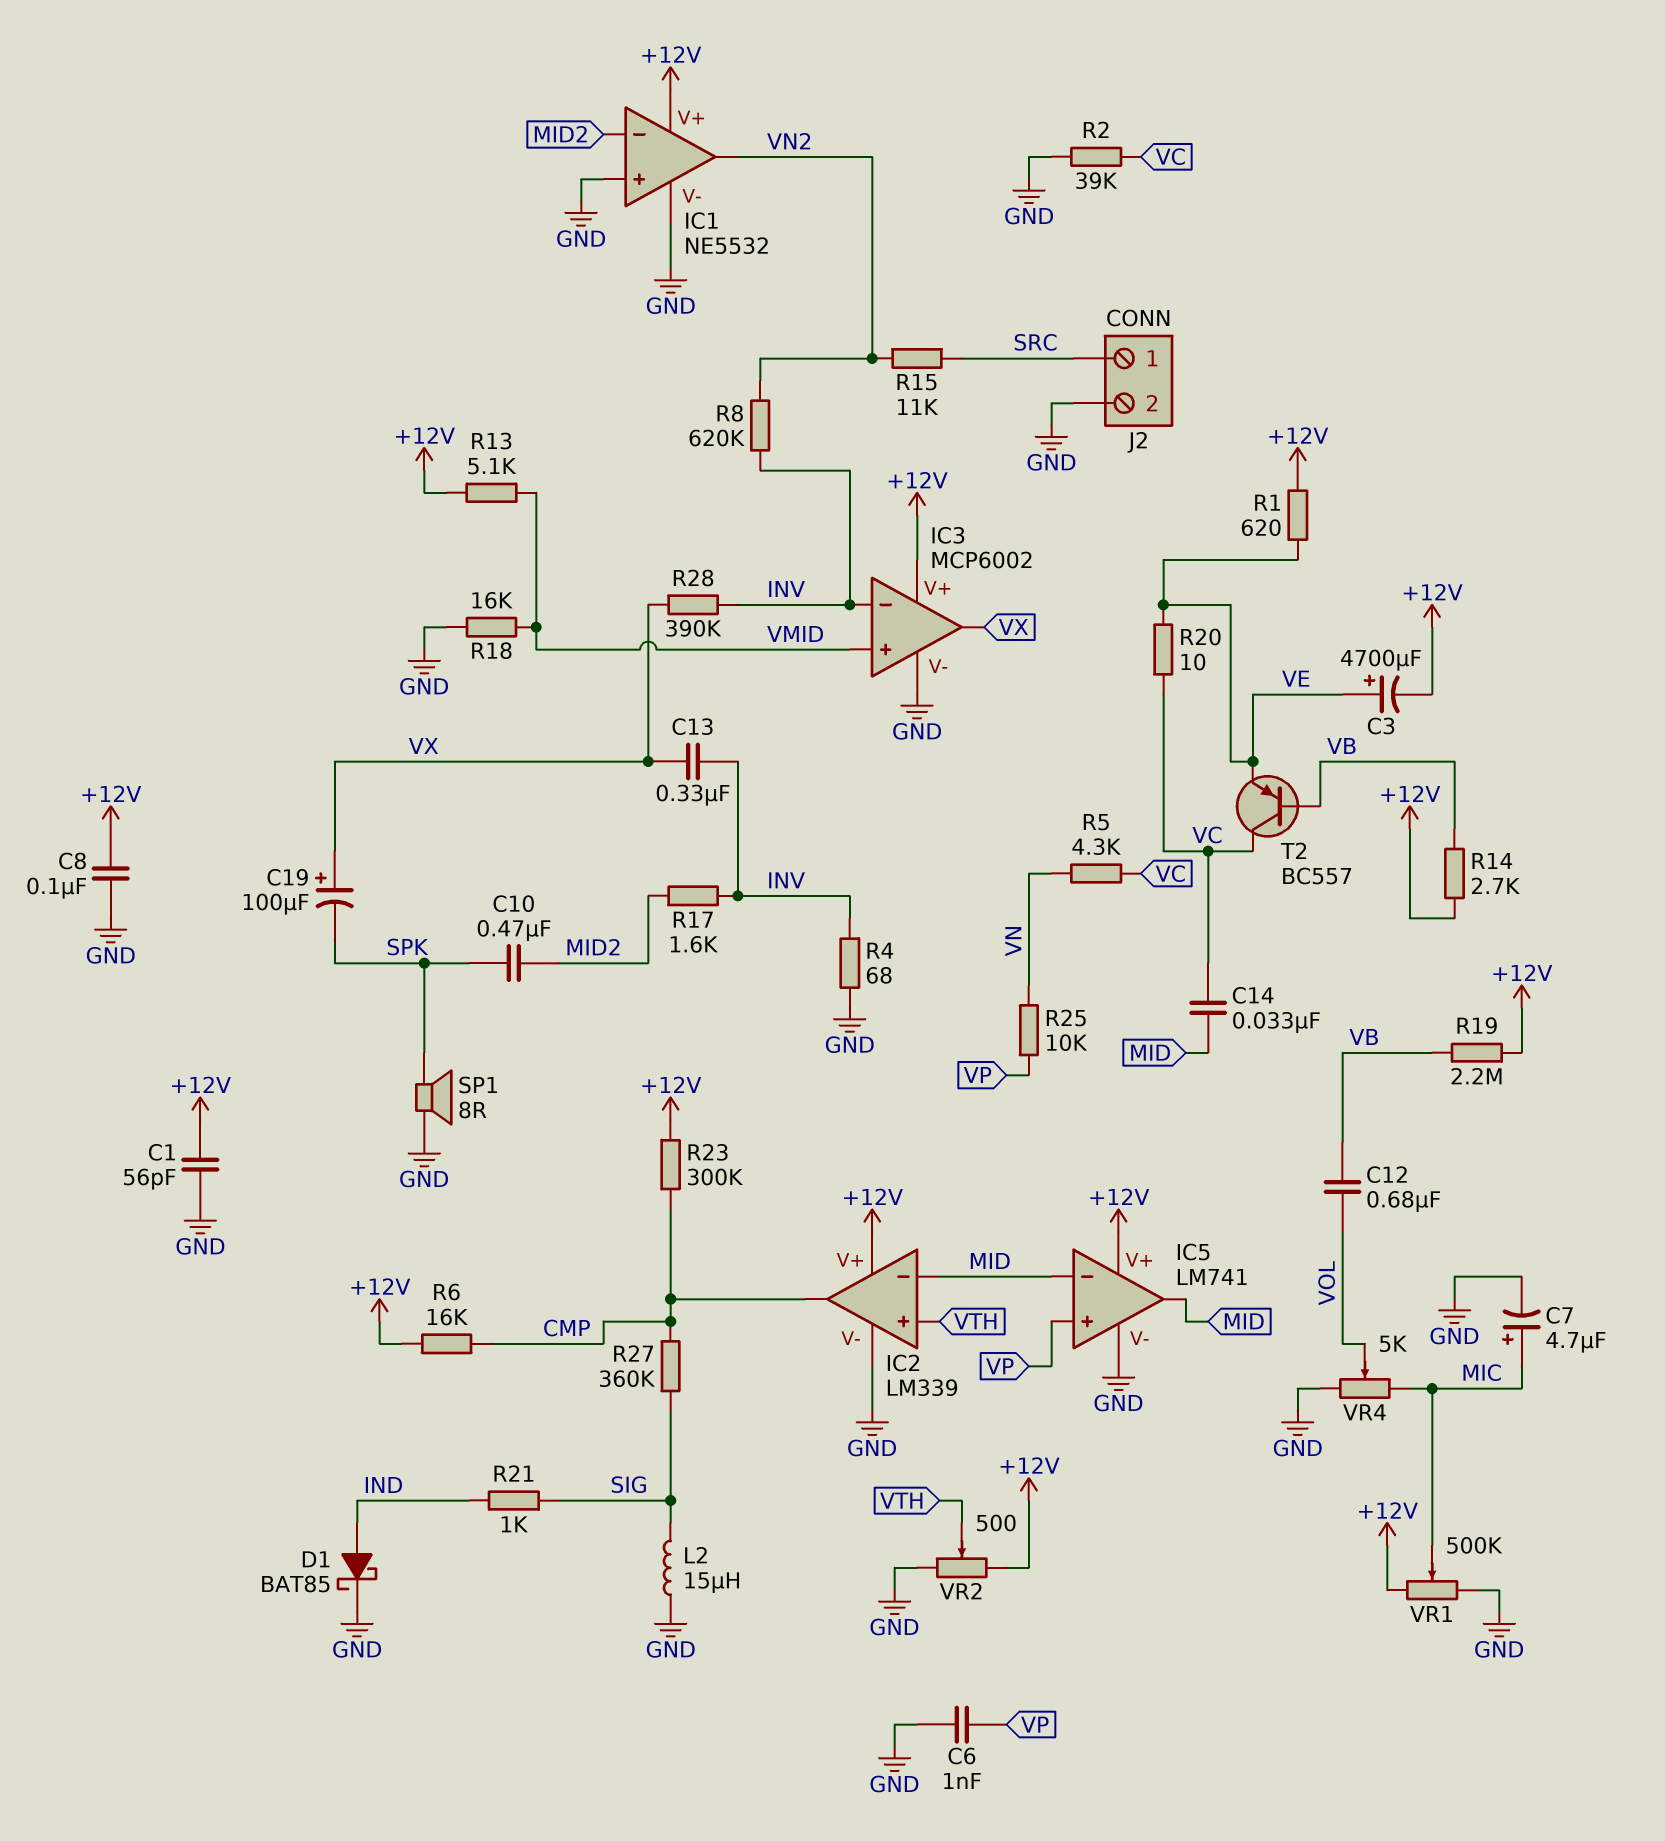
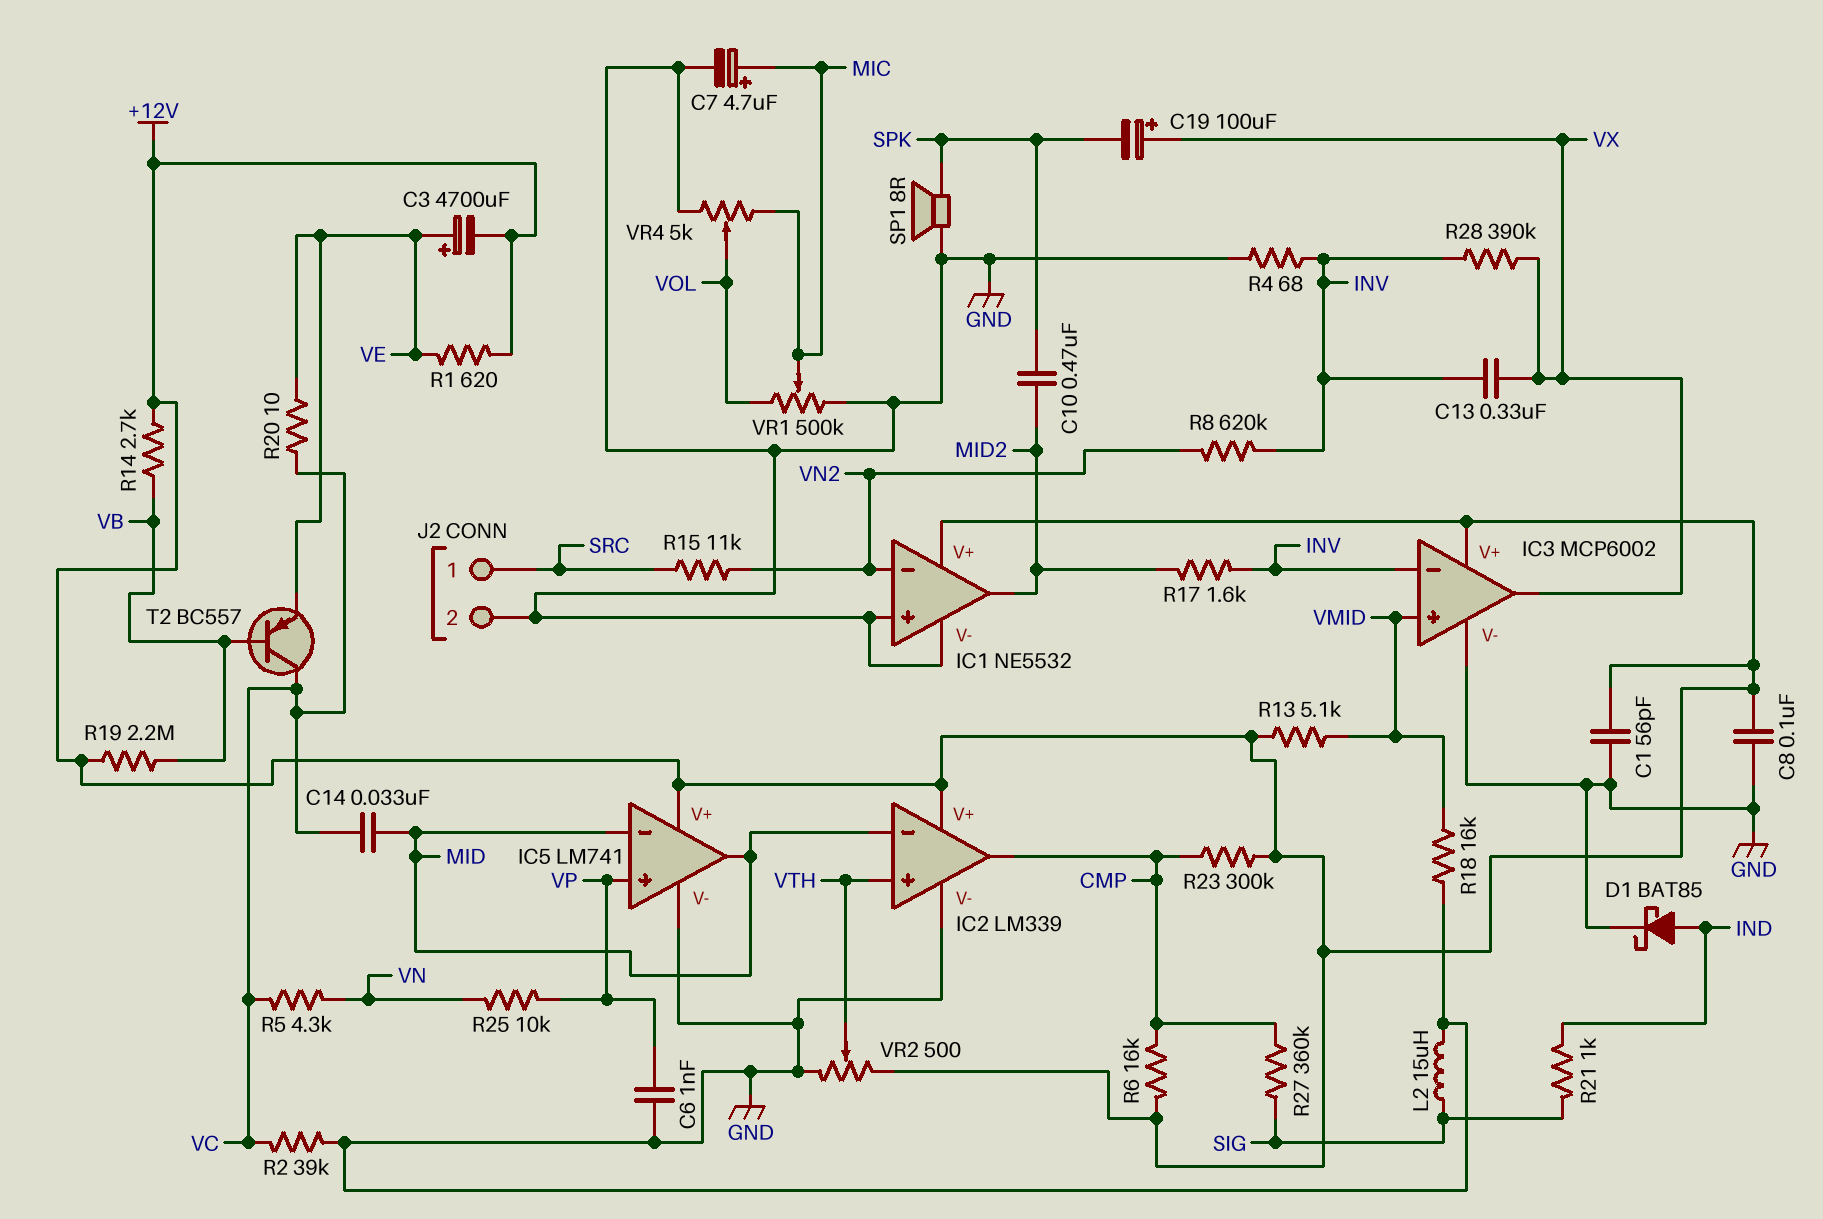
C12: 680nF (VB, VOL) -> none
IC1 pin in-: MID2 -> VN2
IC1 pin out: VN2 -> MID2
VR1: 500k (+12V, GND, wiper MIC) -> 500k (GND, VOL, wiper MIC)

